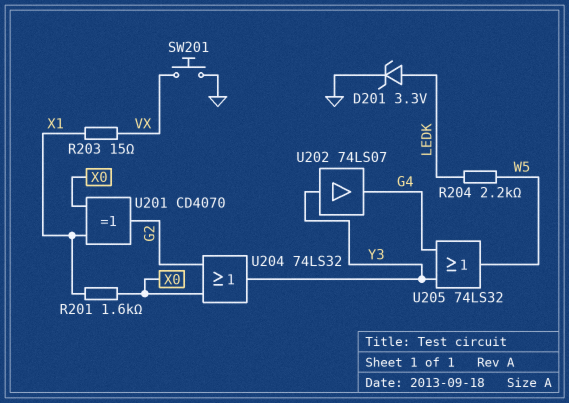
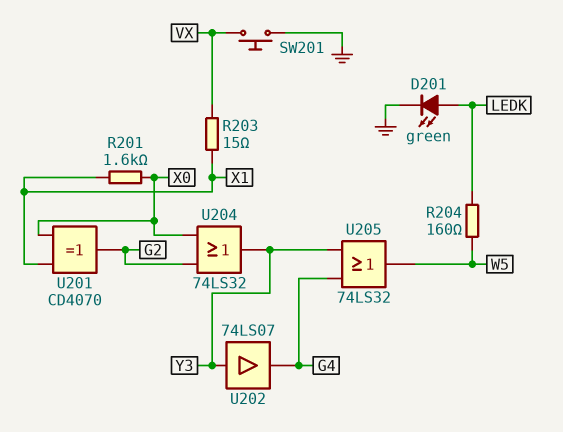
D201: zener 3.3V (A LEDK, K GND) -> LED green (A LEDK, K GND)
R204: 2.2k (LEDK, W5) -> 160 (LEDK, W5)

